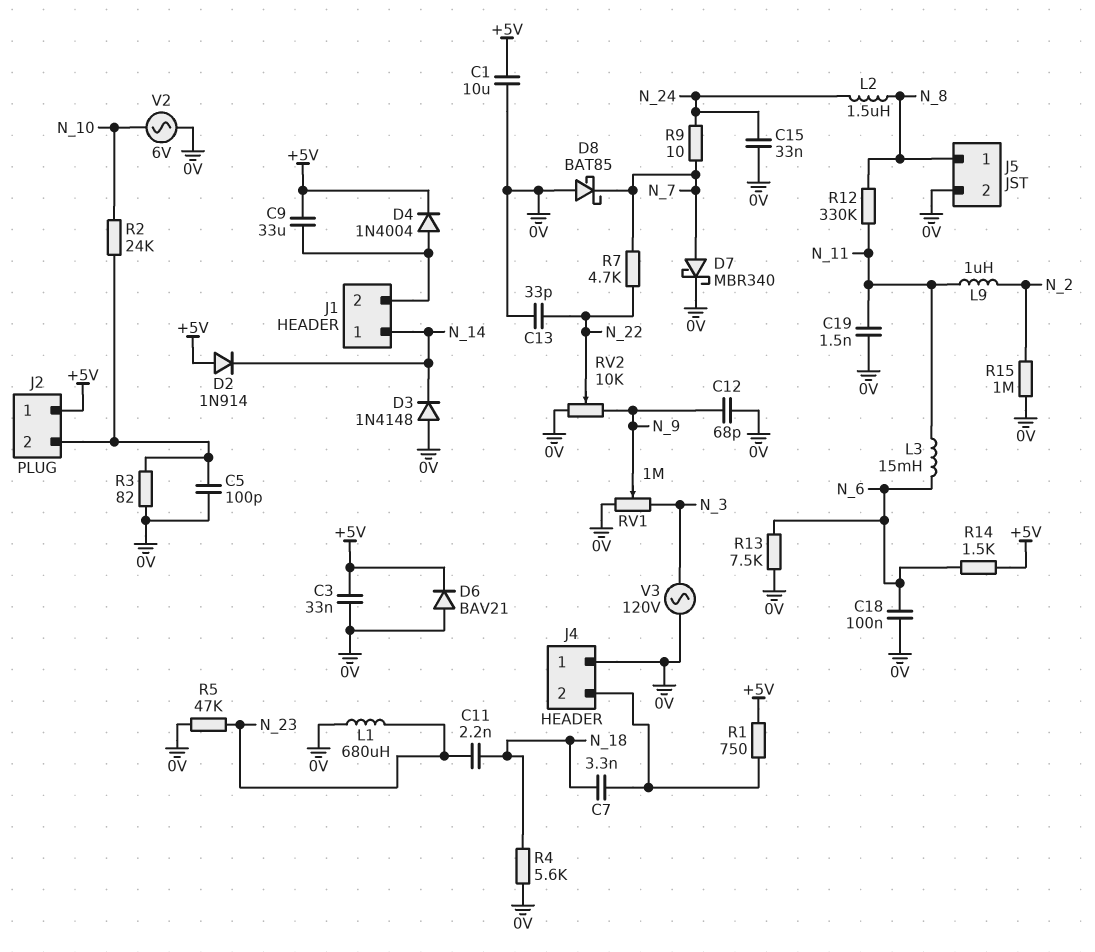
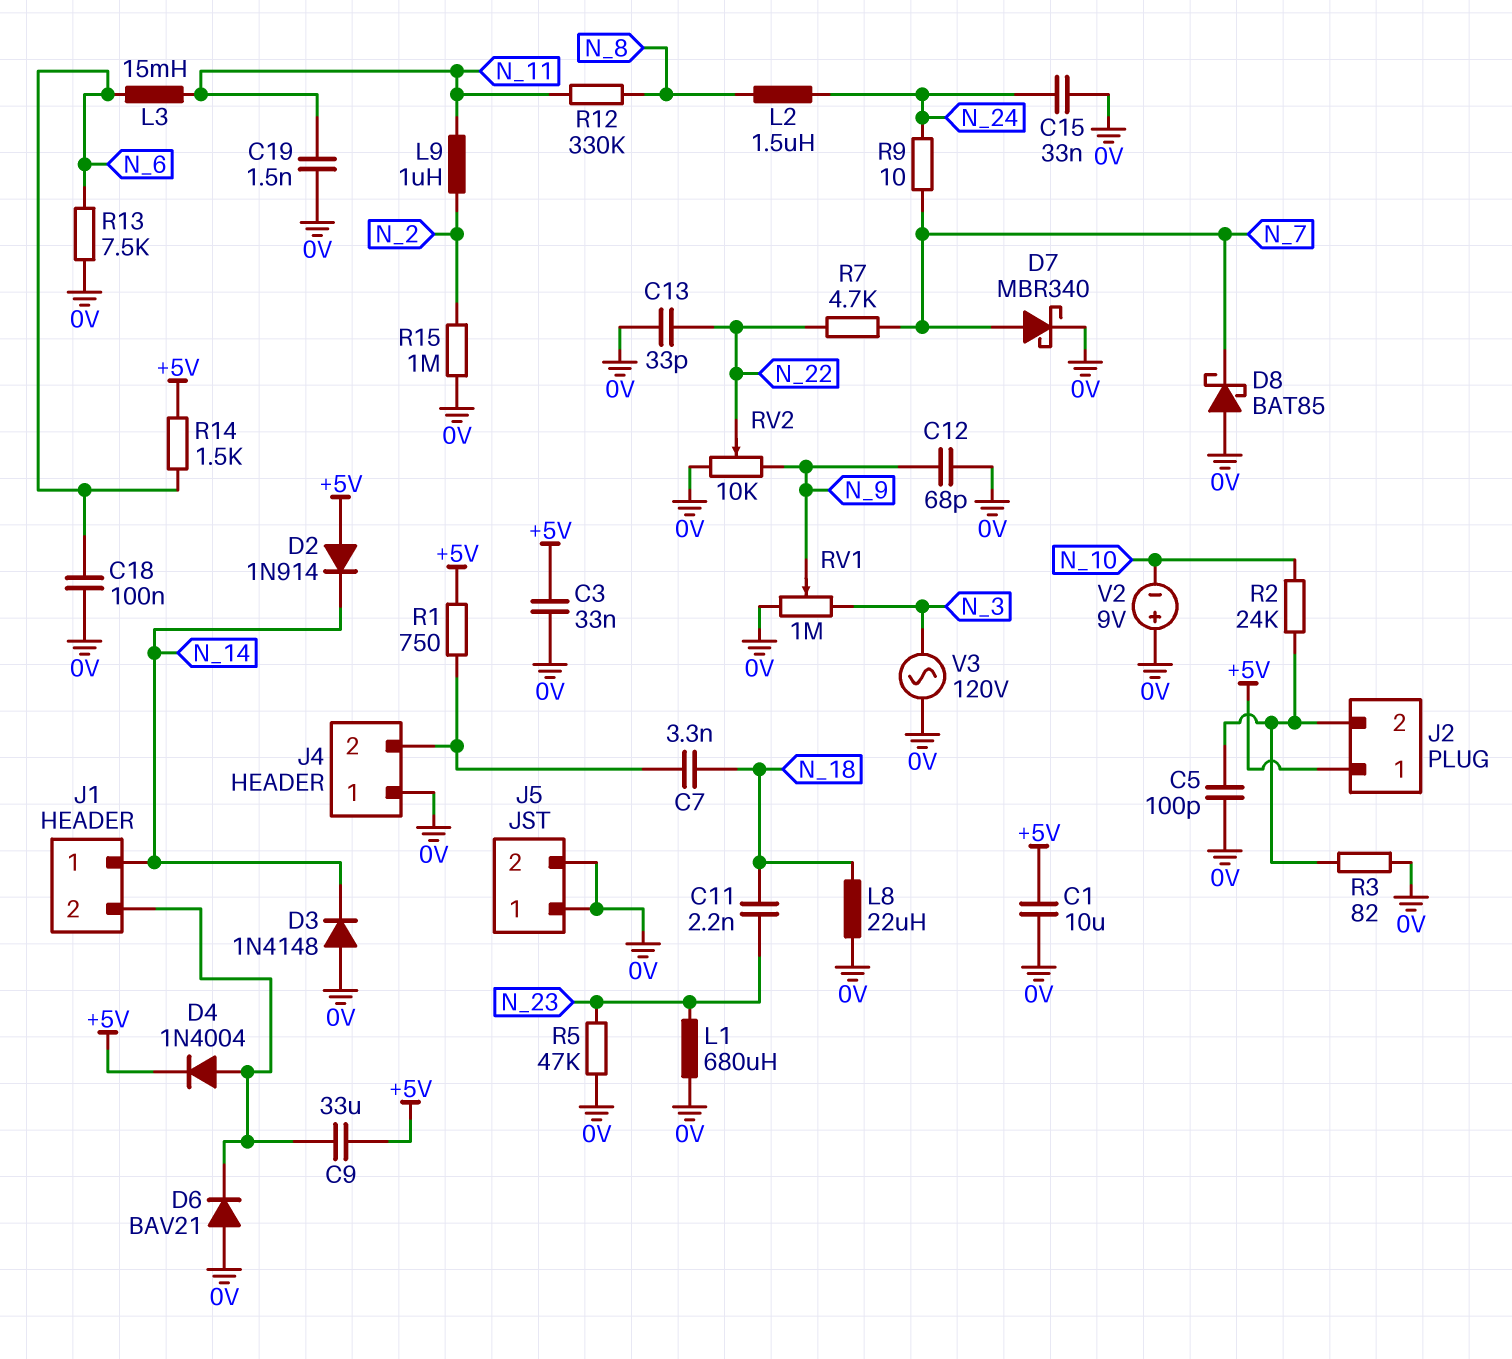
D6: diode BAV21 (A 0V, K +5V) -> diode BAV21 (A 0V, K J1/2)
J5 pin 1: N_8 -> 0V
L8: none -> 22uH (0V, N_18)
R4: 5.6k (0V, N_18) -> none
V2: AC 6V (0V, N_10) -> 9V (plus 0V, minus N_10)

